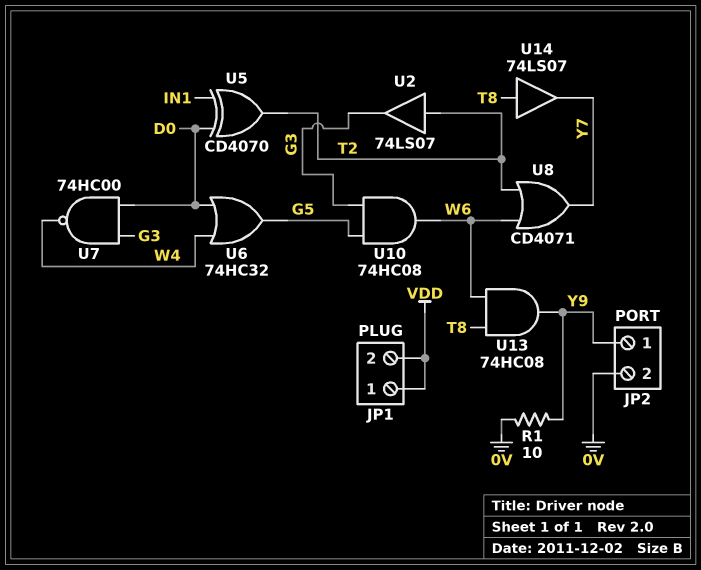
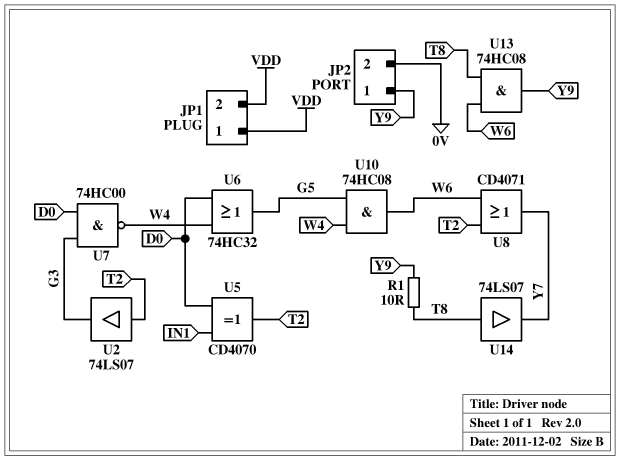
R1: 10 (0V, Y9) -> 10 (T8, Y9)
U10: AND 74HC08 (in G3, in G5, out W6) -> AND 74HC08 (in G5, in W4, out W6)

